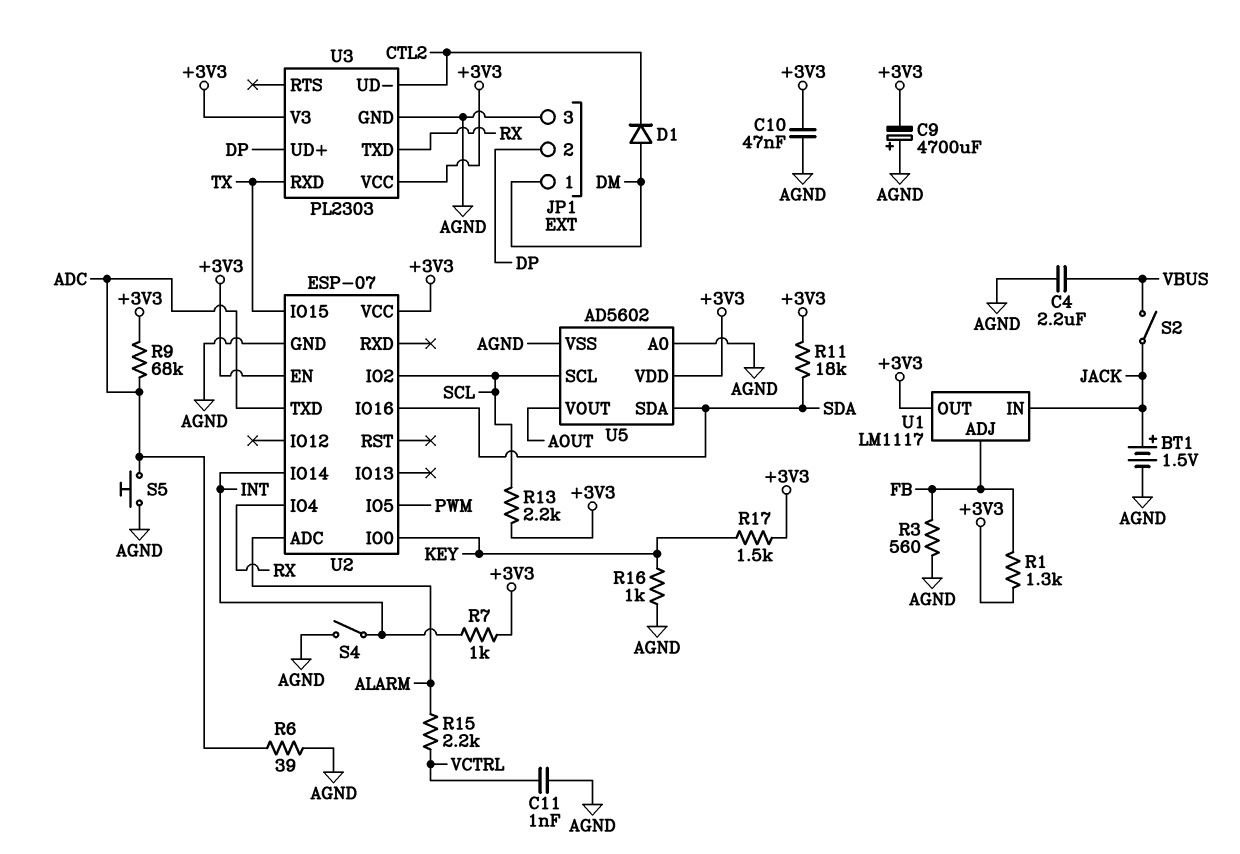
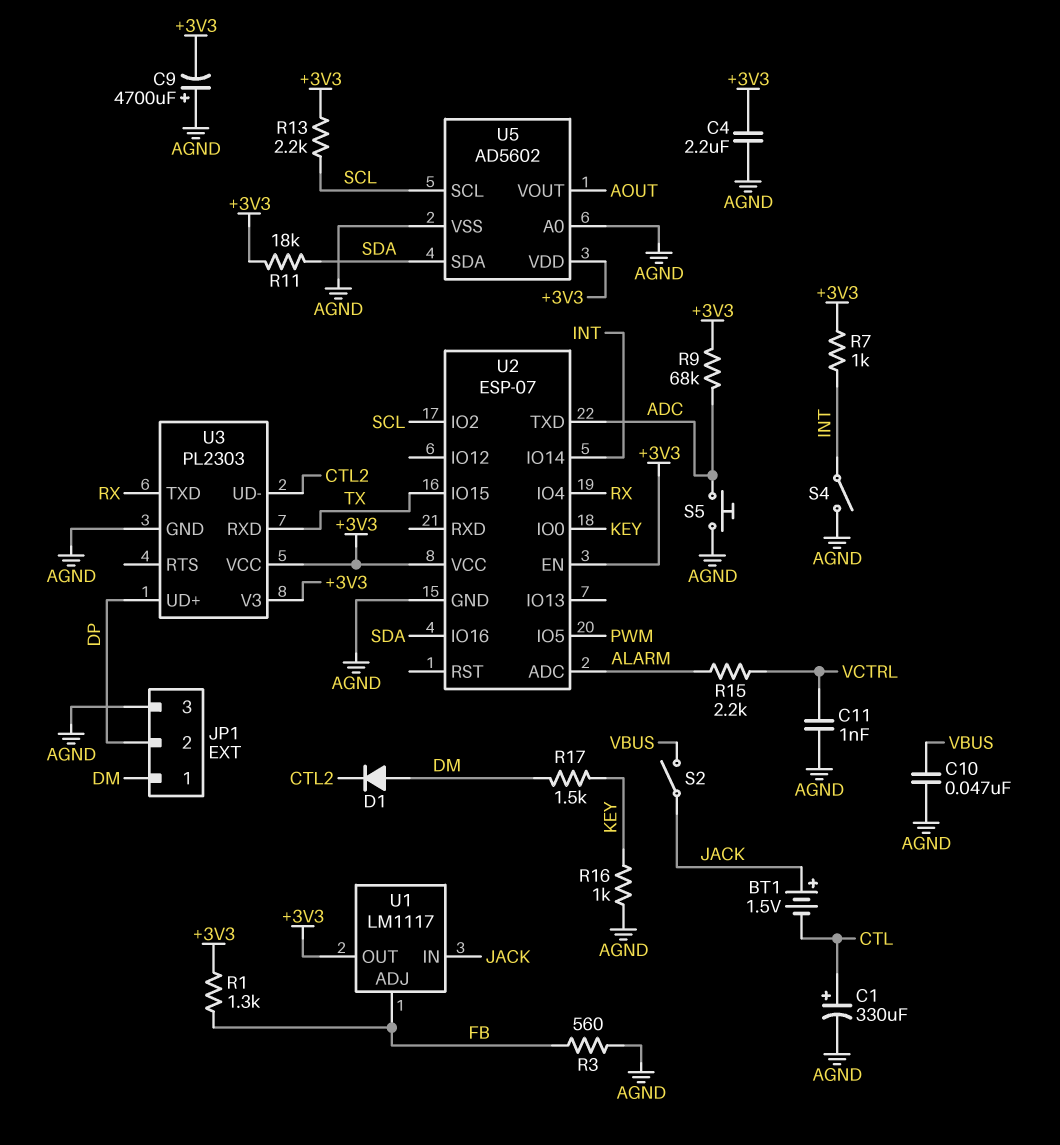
BT1: 1.5V (plus JACK, minus AGND) -> 1.5V (plus JACK, minus CTL)
C1: none -> 330uF (plus CTL, minus AGND)
C4: 2.2uF (AGND, VBUS) -> 2.2uF (+3V3, AGND)
C10: 47nF (+3V3, AGND) -> 47nF (AGND, VBUS)
R6: 39 (ADC, AGND) -> none
R17: 1.5k (+3V3, KEY) -> 1.5k (DM, KEY)

